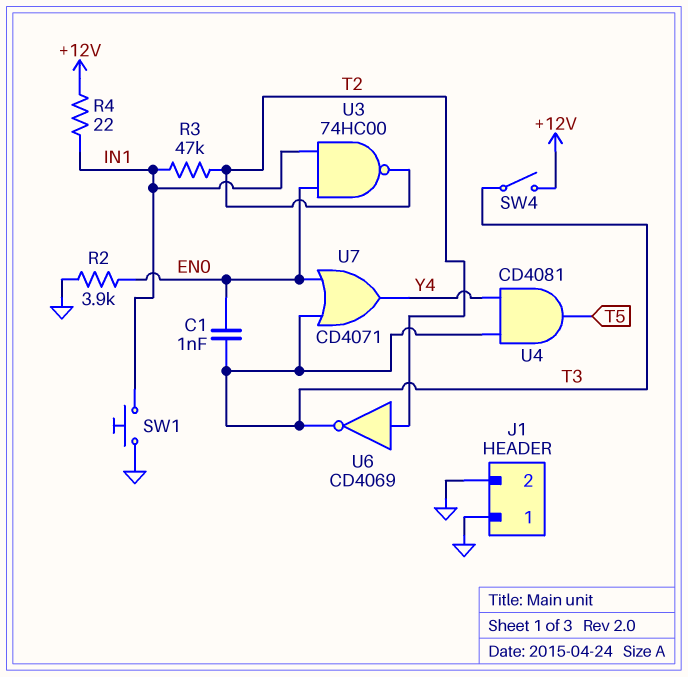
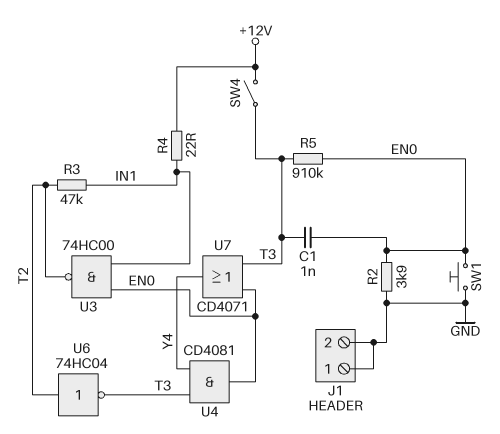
R5: none -> 910k (EN0, T3)
SW1: button (GND, IN1) -> button (EN0, GND)
U4: AND CD4081 (in T3, in Y4, out T5) -> AND CD4081 (in T3, in Y4, out EN0)
U6: NOT CD4069 (in T2, out T3) -> NOT 74HC04 (in T2, out T3)

